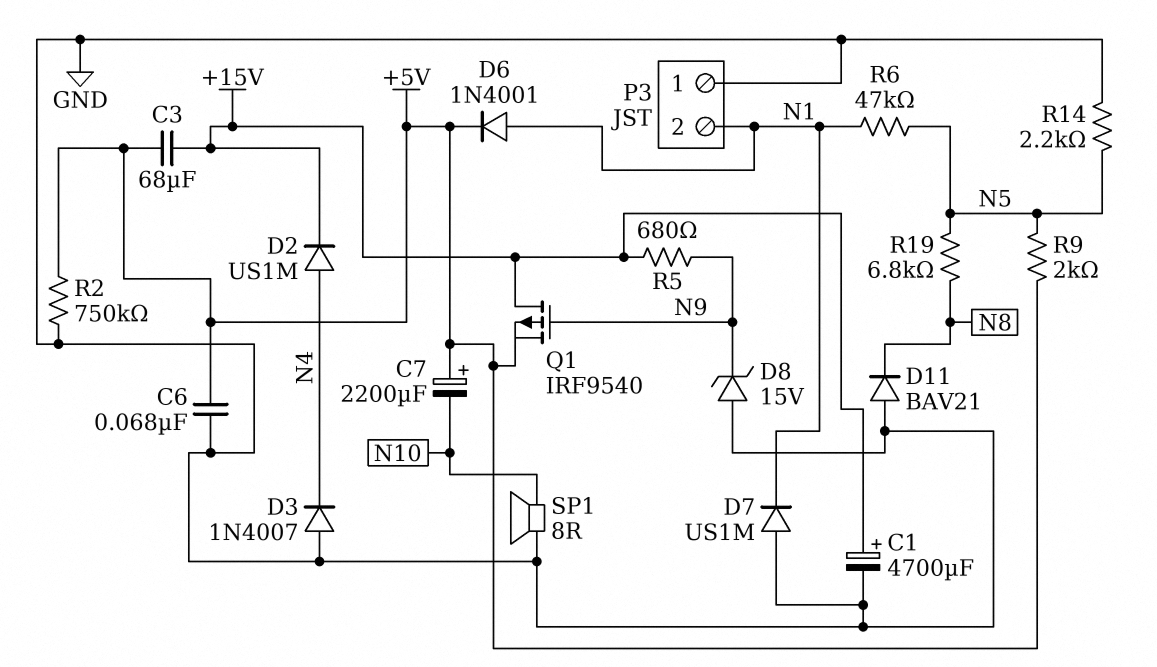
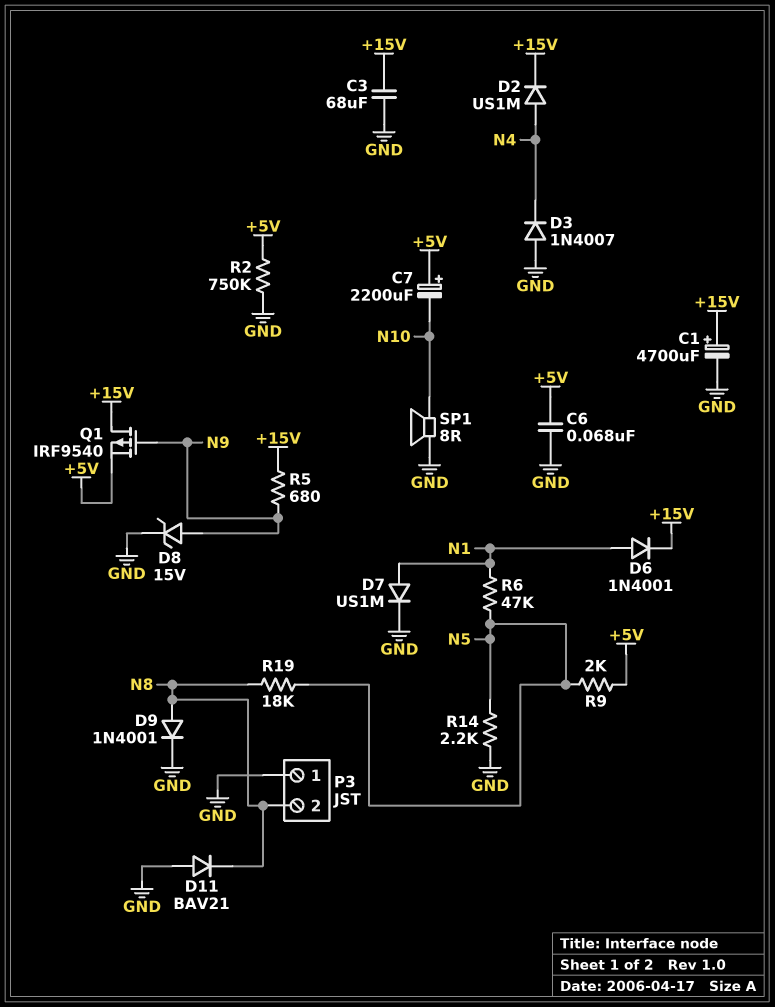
C3: 68uF (+5V, +15V) -> 68uF (+15V, GND)
D6: diode 1N4001 (A N1, K +5V) -> diode 1N4001 (A N1, K +15V)
D7: diode US1M (A GND, K N1) -> diode US1M (A N1, K GND)
D8: zener 15V (A GND, K N9) -> zener 15V (A N9, K GND)
D9: none -> diode 1N4001 (A N8, K GND)
P3 pin 2: N1 -> N8
R19: 6.8k (N5, N8) -> 18k (N5, N8)

